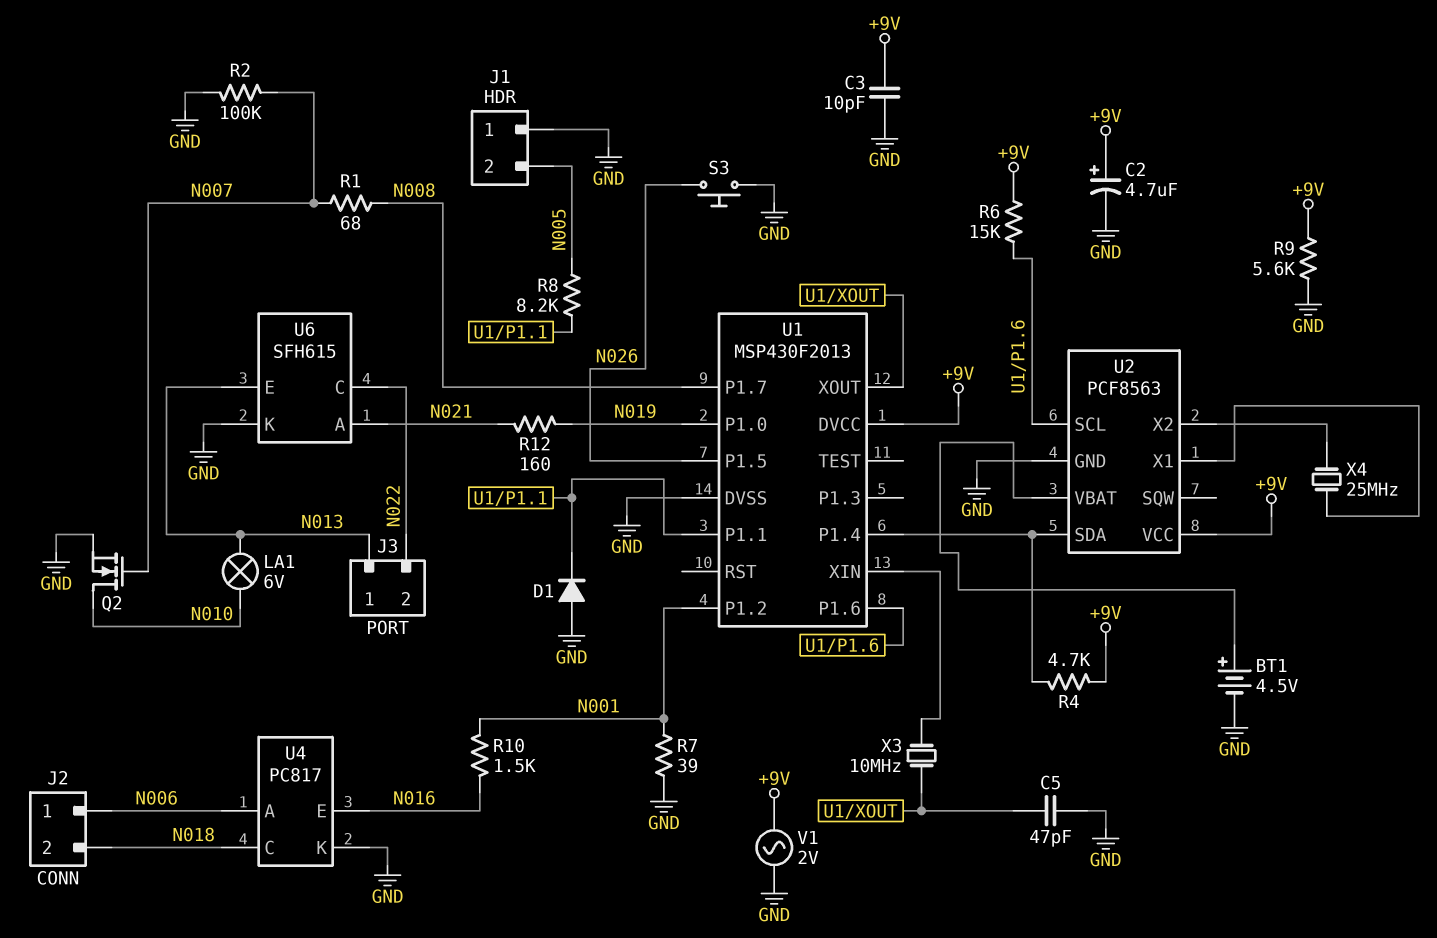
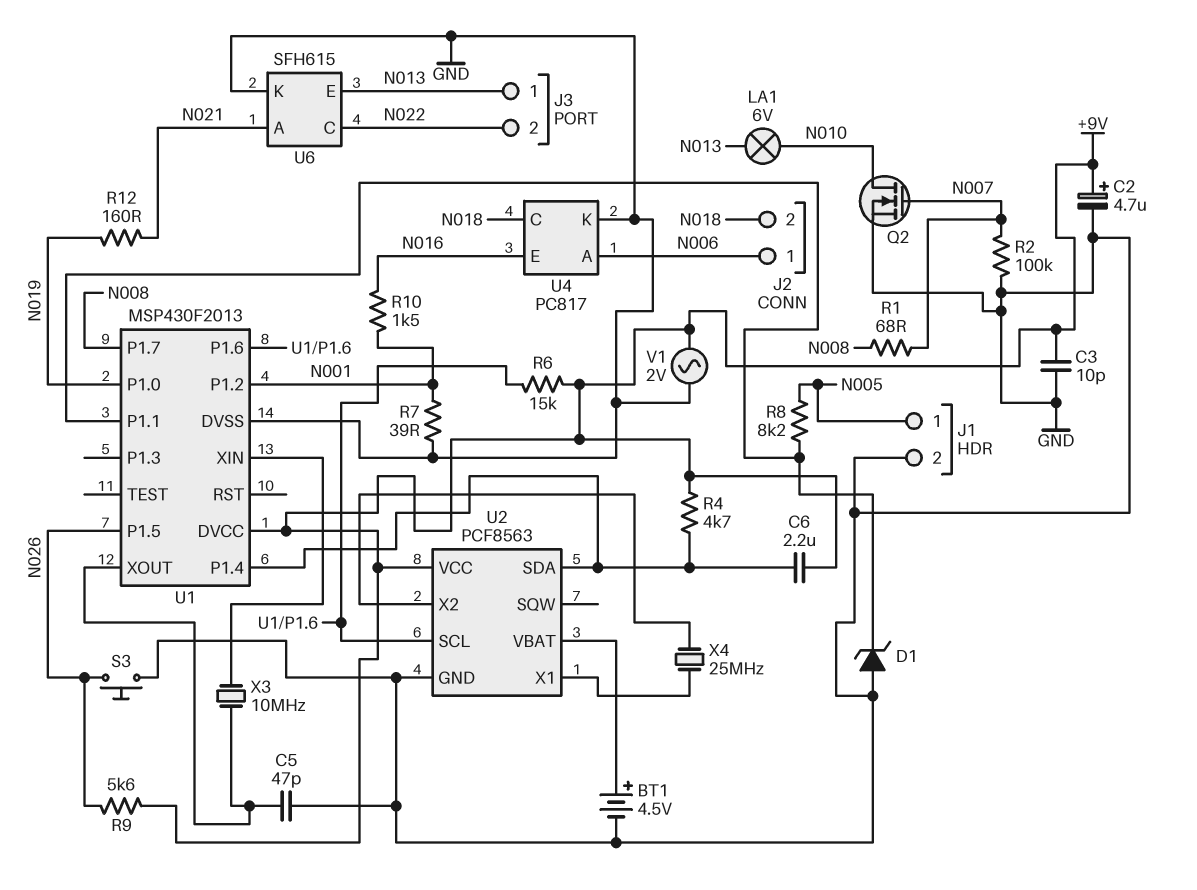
C6: none -> 2.2uF (+9V, U1/P1.4)
D1: diode (A GND, K U1/P1.1) -> zener (A GND, K U1/P1.1)
J1 pin 1: GND -> N005
J1 pin 2: N005 -> GND
R9: 5.6k (+9V, GND) -> 5.6k (+9V, N026)

